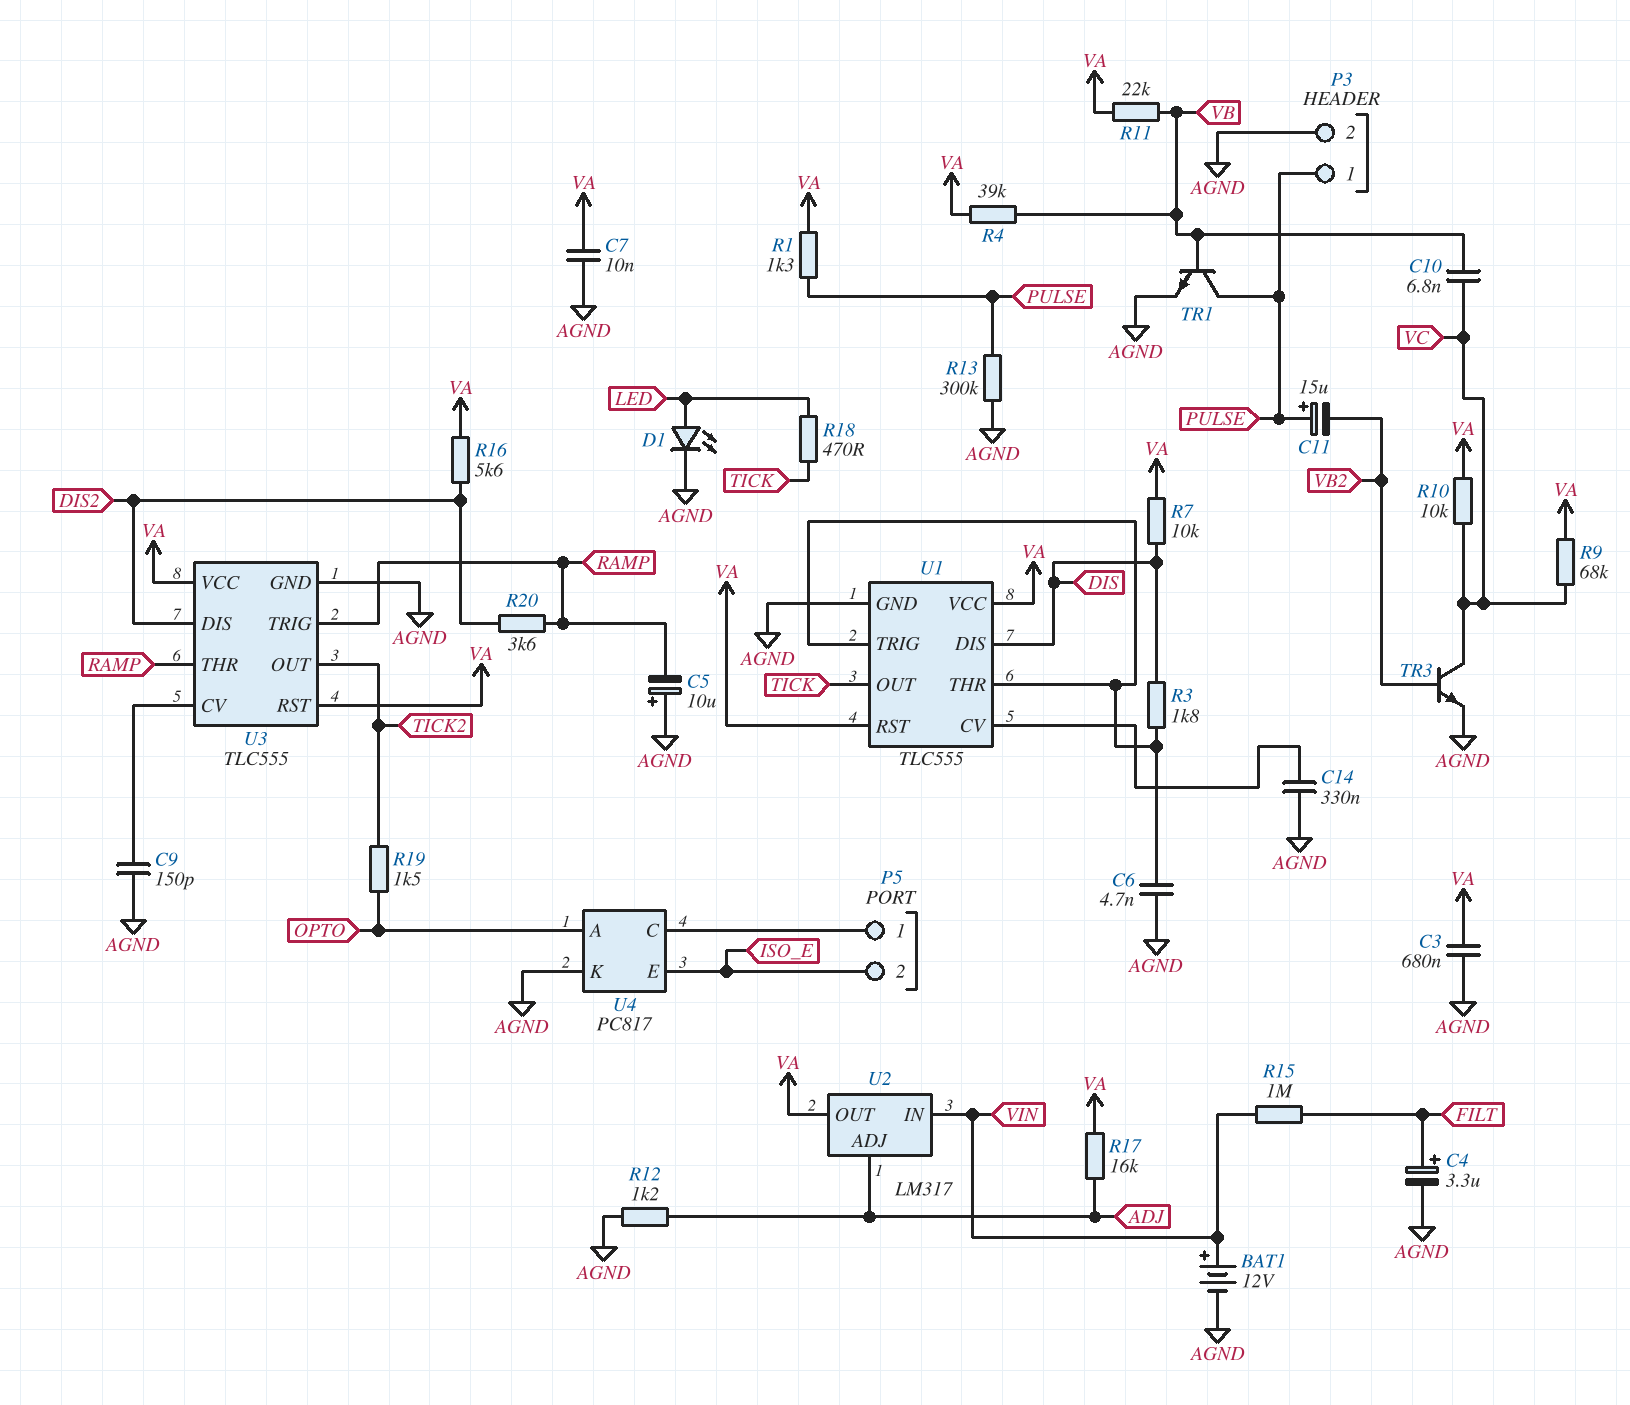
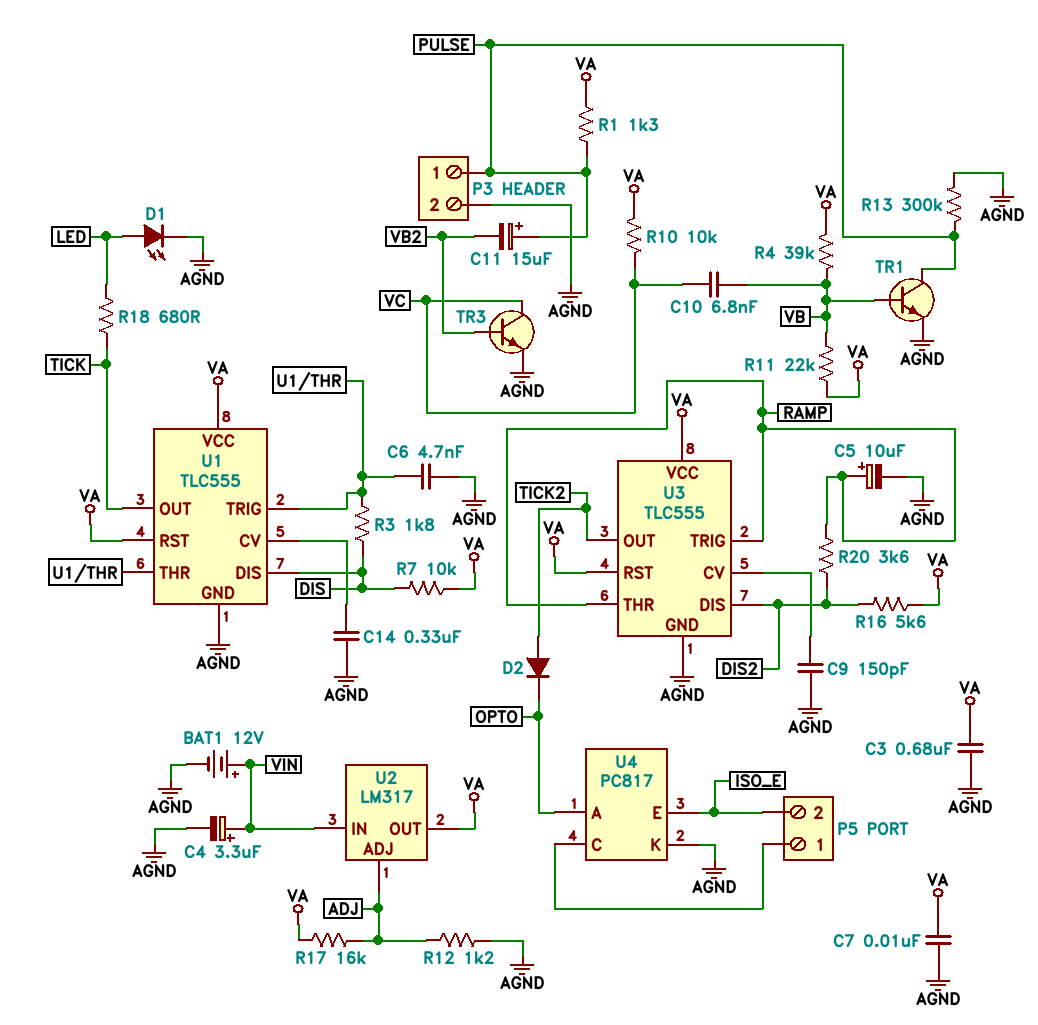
C4: 3.3uF (plus FILT, minus AGND) -> 3.3uF (plus VIN, minus AGND)
C5: 10uF (plus AGND, minus RAMP) -> 10uF (plus RAMP, minus AGND)
D2: none -> diode (A TICK2, K OPTO)
R9: 68k (VA, VC) -> none
R15: 1M (FILT, VIN) -> none
R18: 470 (LED, TICK) -> 680 (LED, TICK)
R19: 1.5k (OPTO, TICK2) -> none

